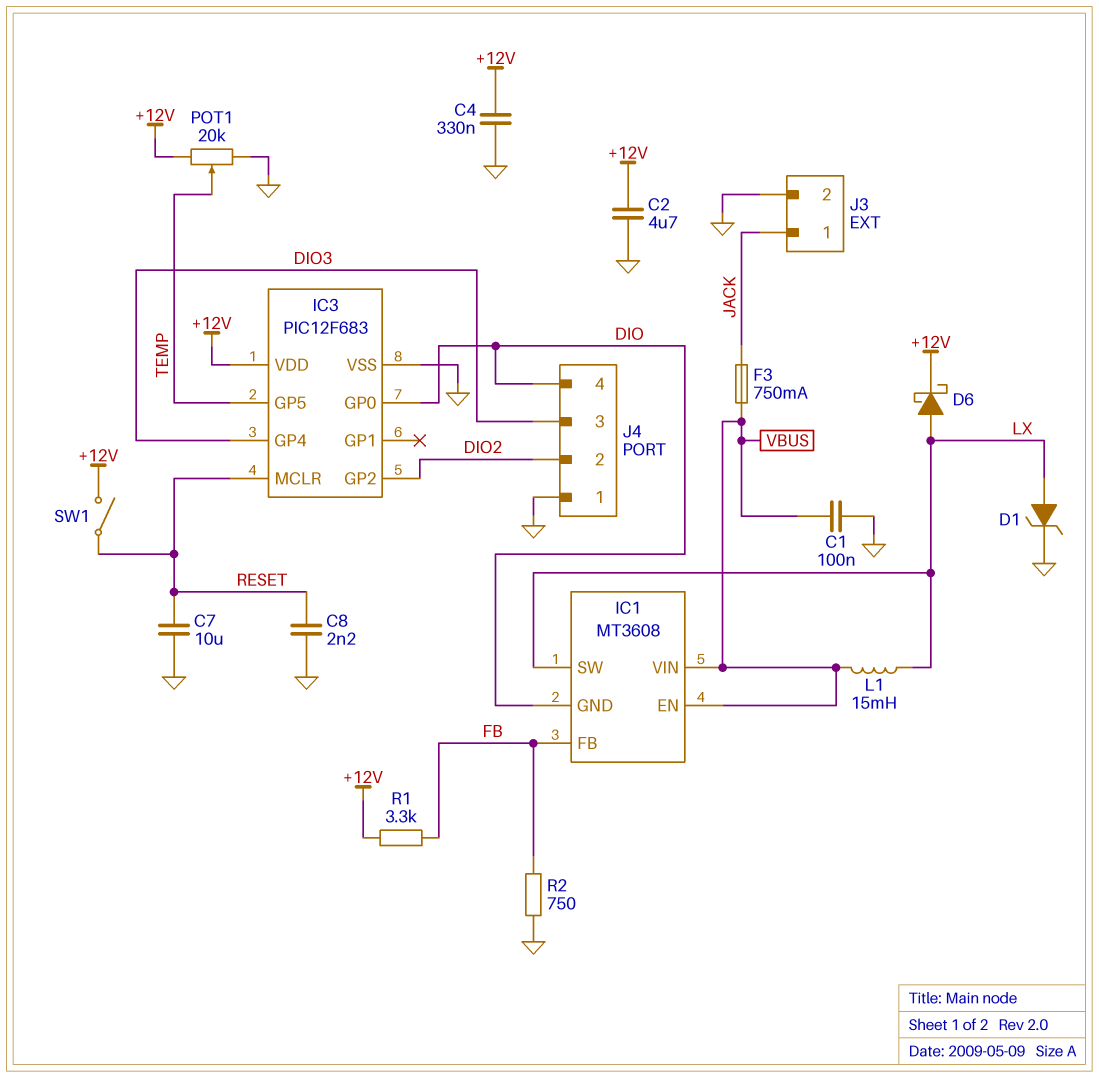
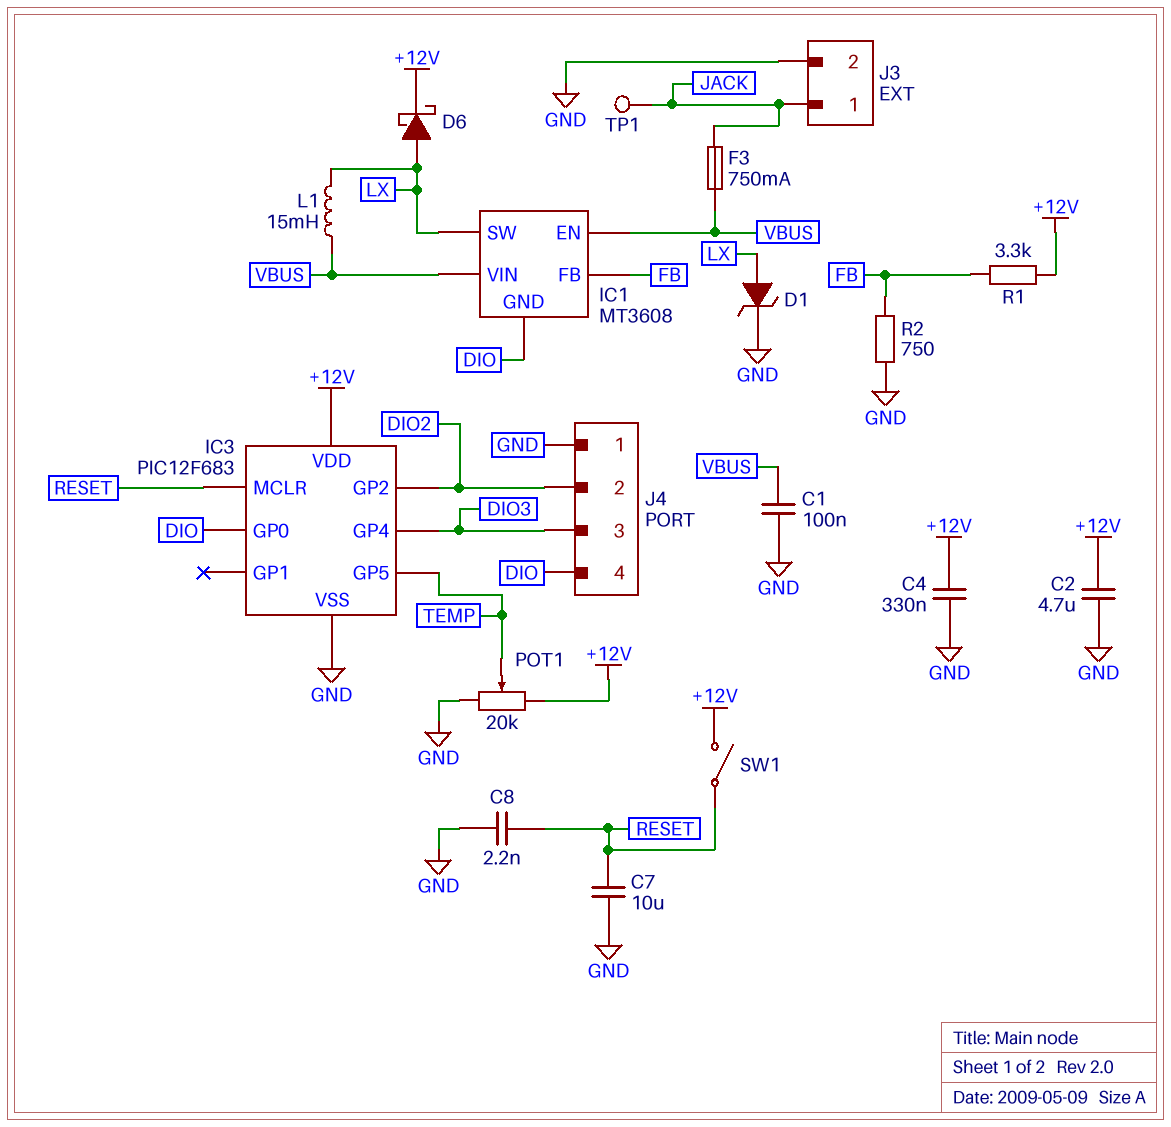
TP1: none -> test point (JACK)

